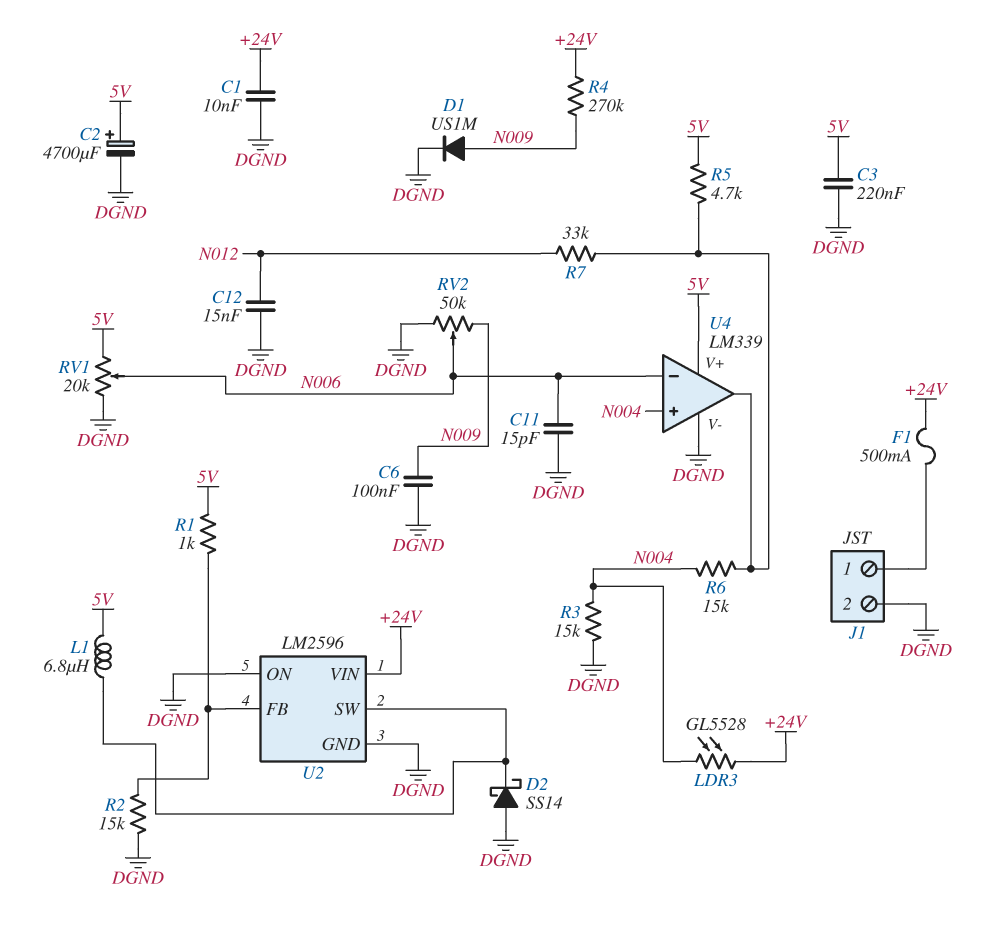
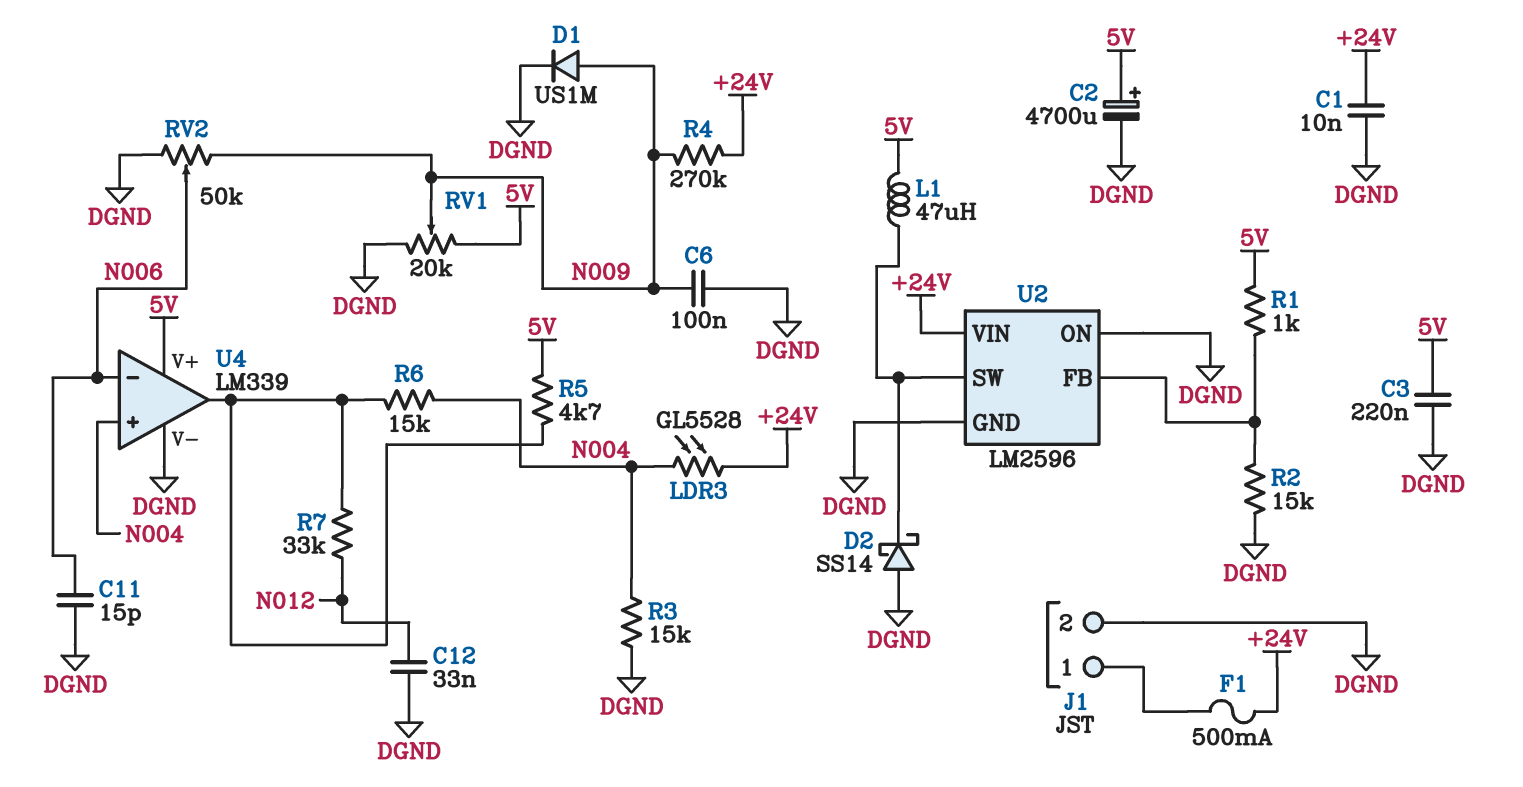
C12: 15nF (DGND, N012) -> 33nF (DGND, N012)
L1: 6.8uH (5V, U2/SW) -> 47uH (5V, U2/SW)
RV1: 20k (5V, DGND, wiper N006) -> 20k (5V, DGND, wiper N009)

